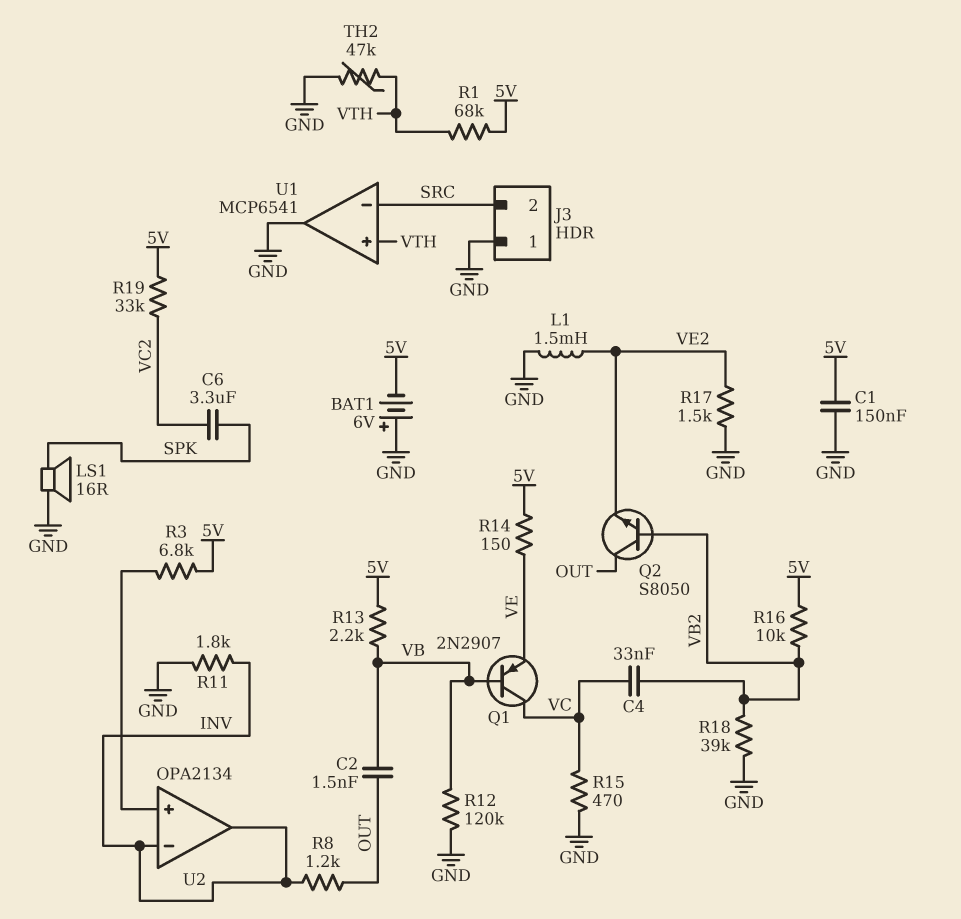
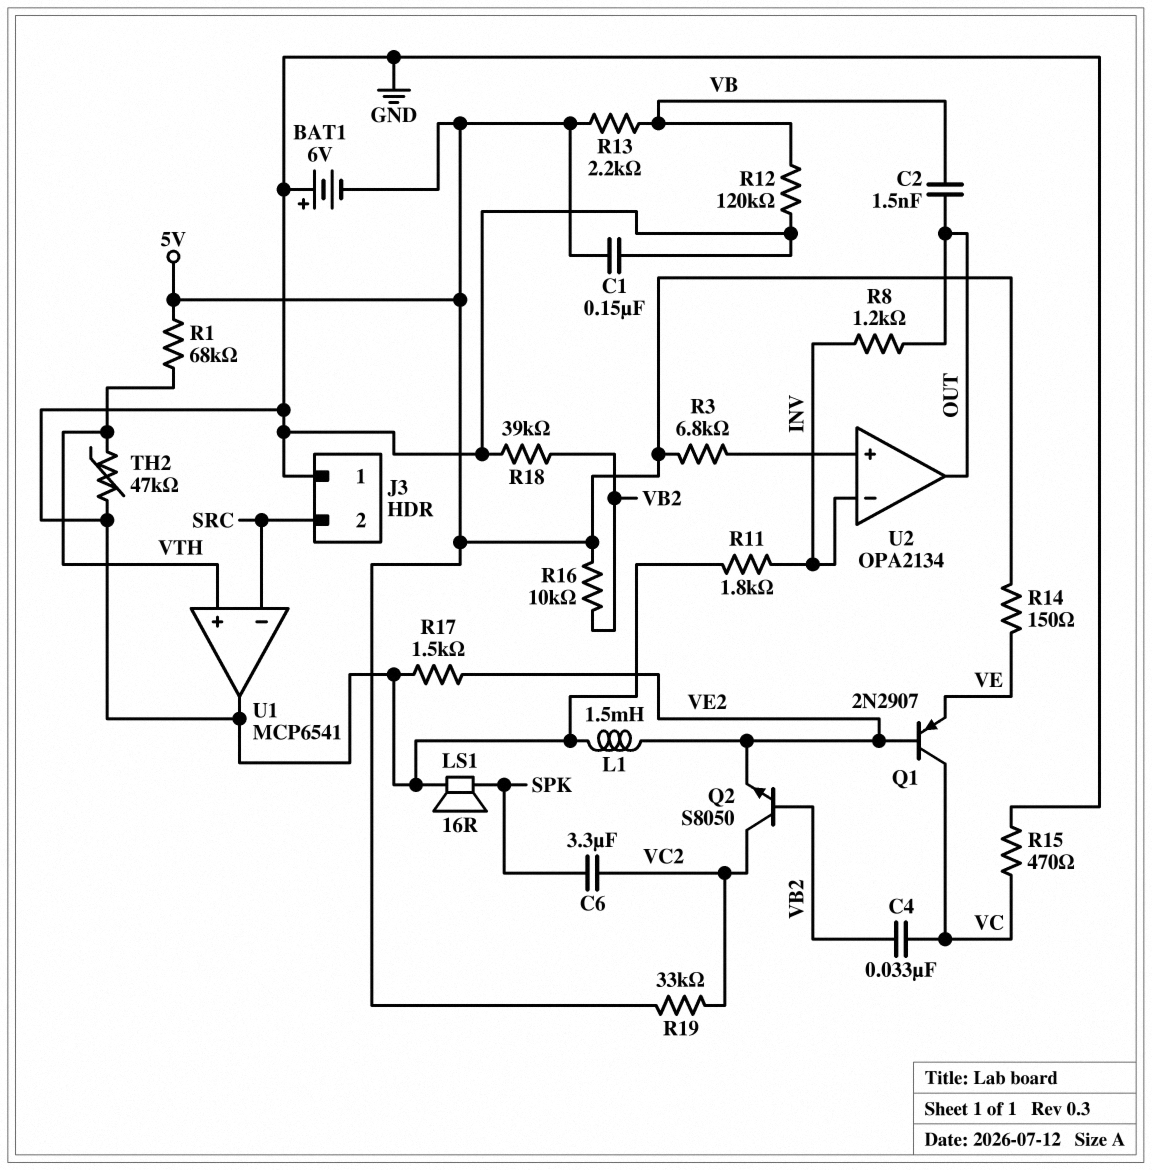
Q1: PNP 2N2907 (B VB, C VC, E VE) -> PNP 2N2907 (B VE2, C VC, E VE)
Q2: NPN S8050 (B VB2, C OUT, E VE2) -> NPN S8050 (B VB2, C VC2, E VE2)
U2 pin out: INV -> OUT

